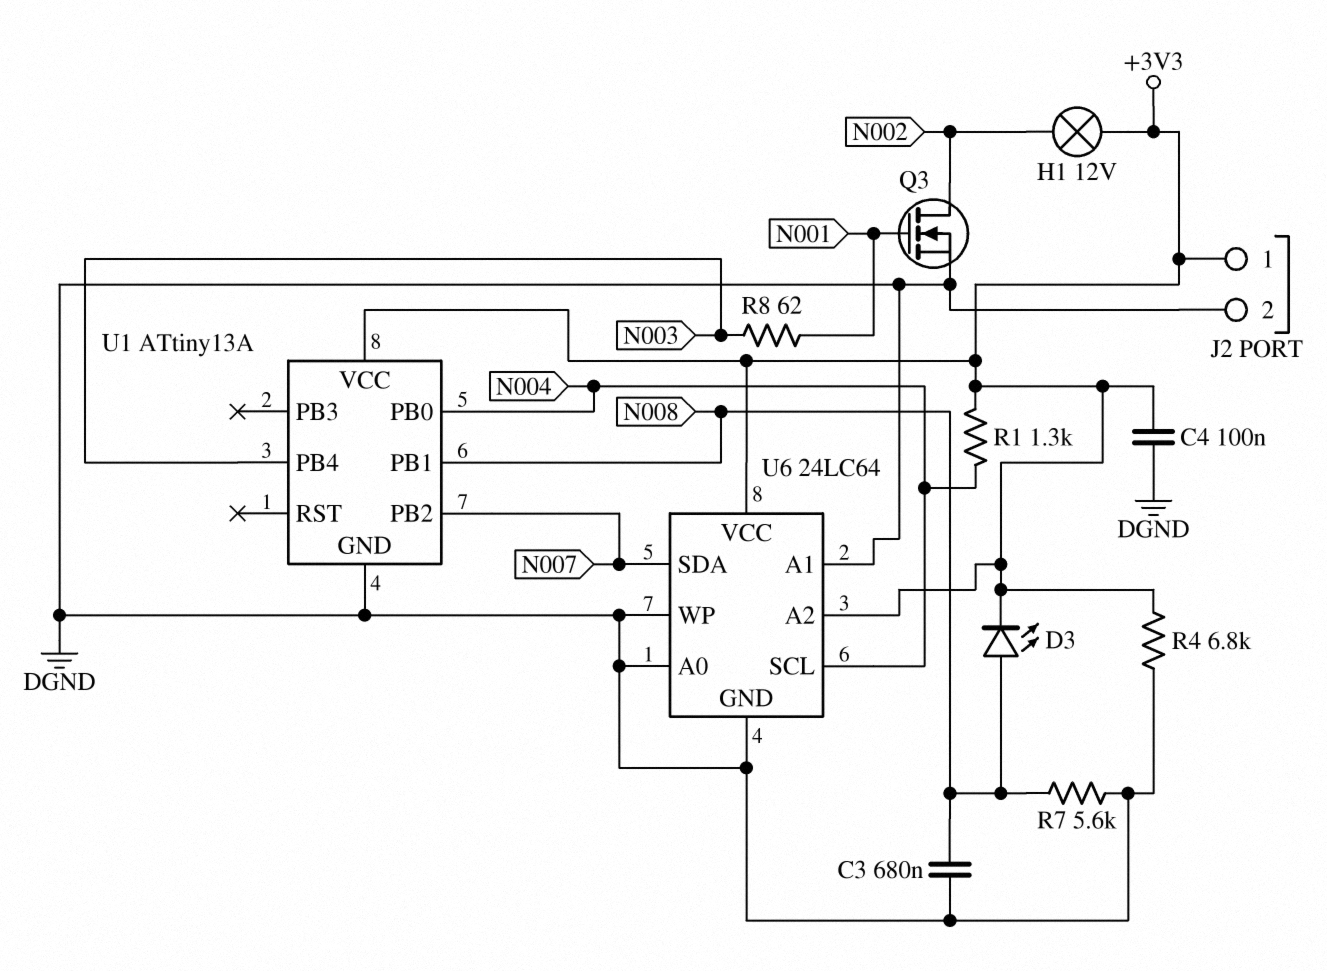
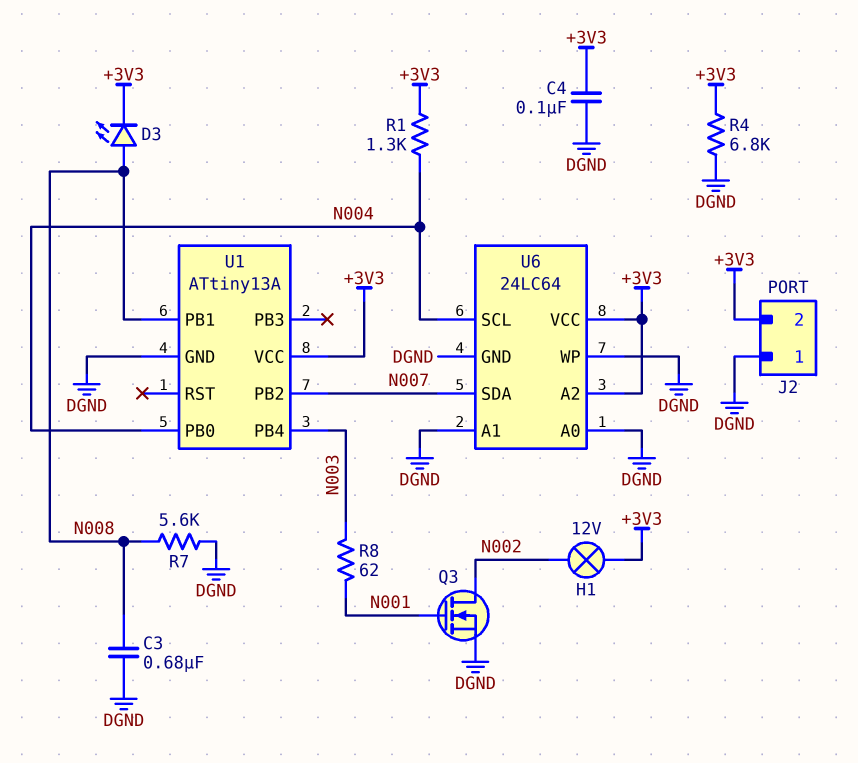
J2 pin 1: +3V3 -> DGND
J2 pin 2: DGND -> +3V3

